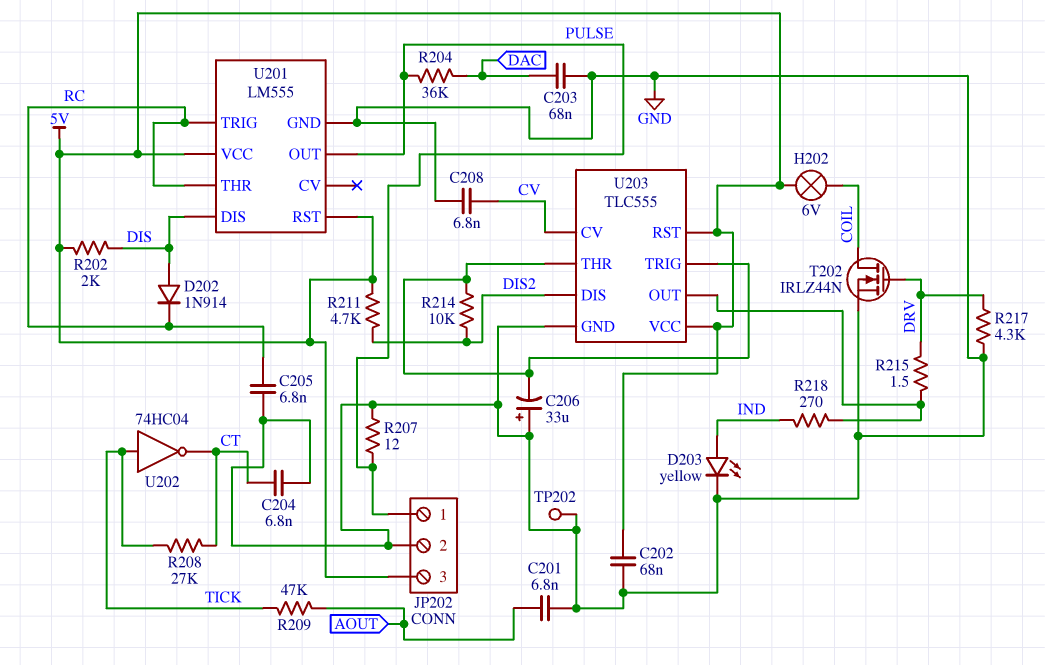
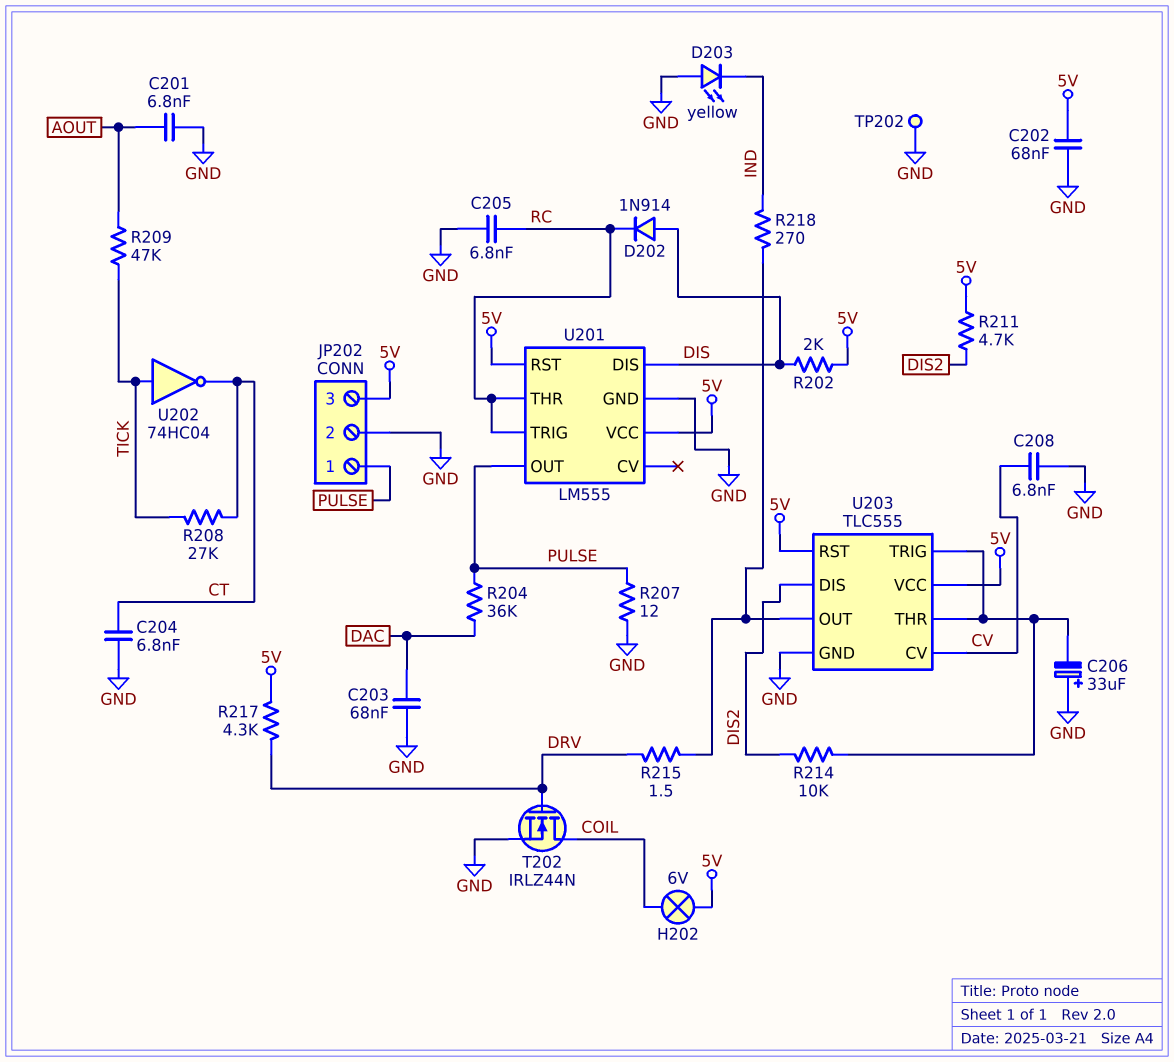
D203: LED yellow (A IND, K GND) -> LED yellow (A GND, K IND)
R217: 4.3k (DRV, GND) -> 4.3k (5V, DRV)

